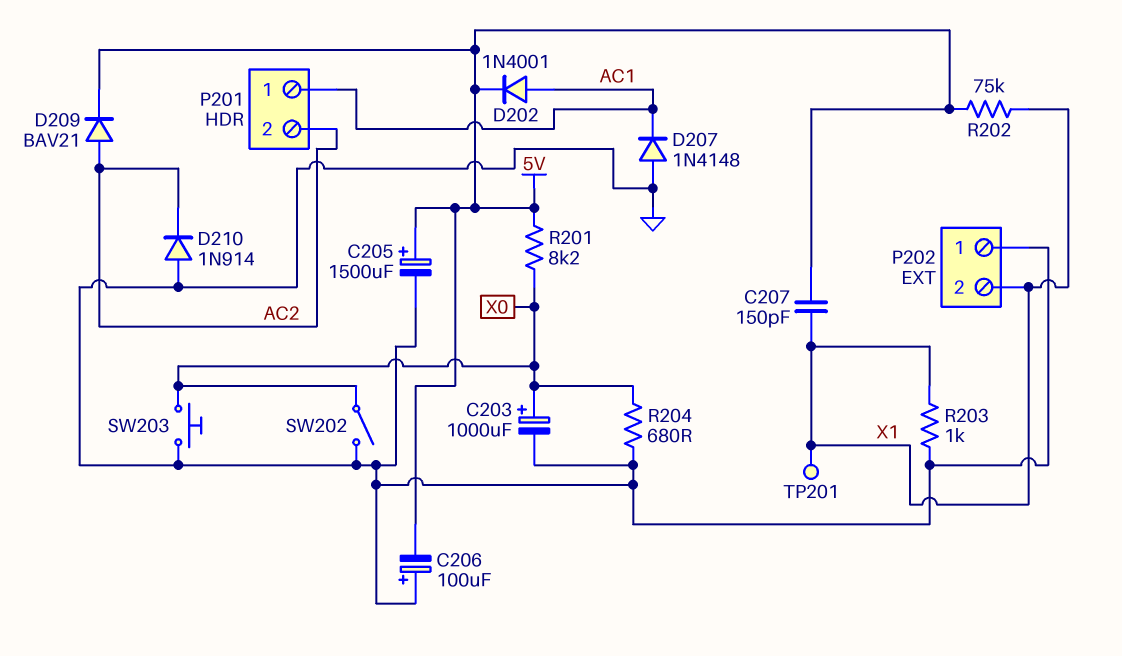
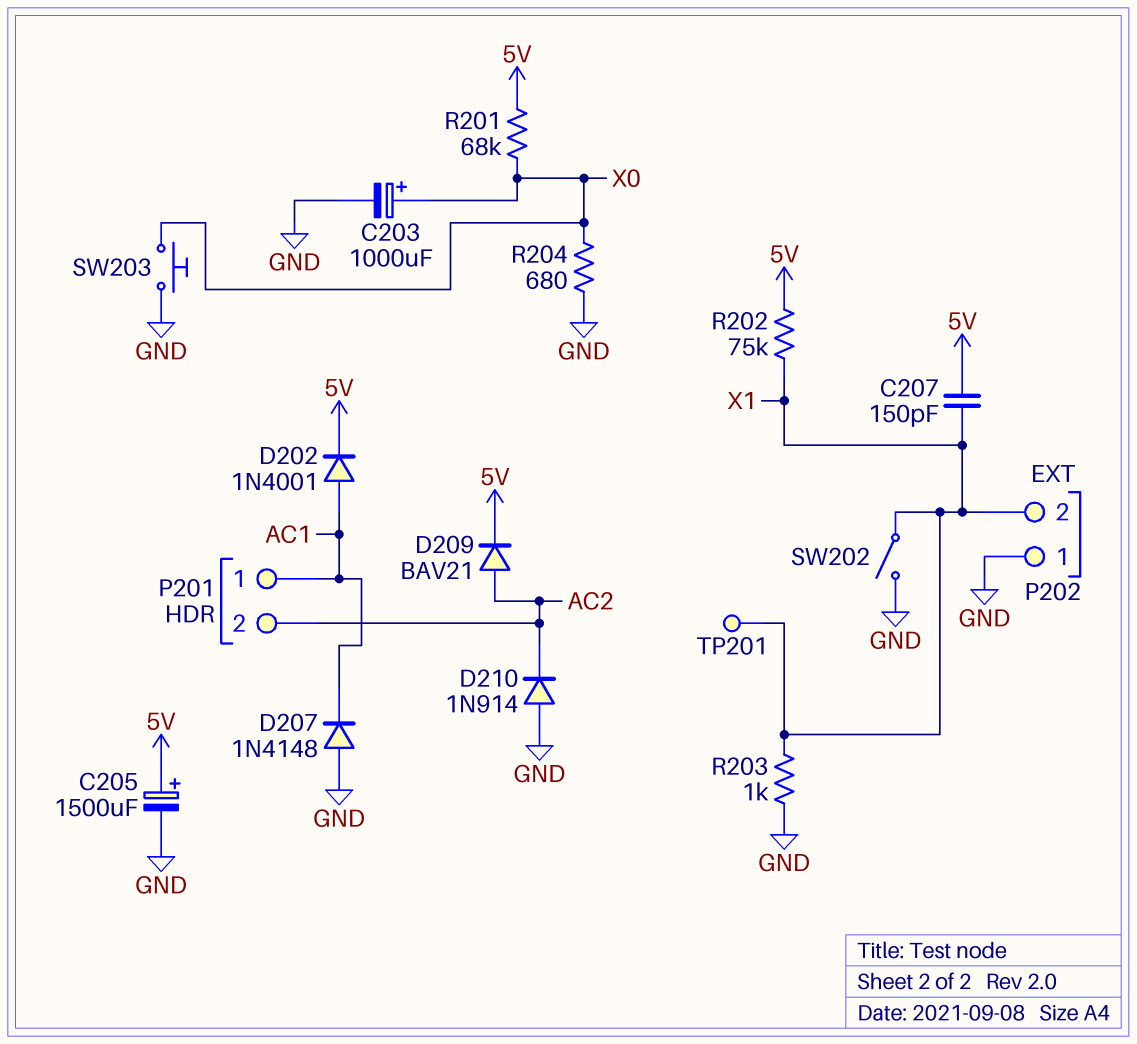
C206: 100uF (plus GND, minus 5V) -> none
R201: 8.2k (5V, X0) -> 68k (5V, X0)
SW202: switch (GND, X0) -> switch (GND, X1)

